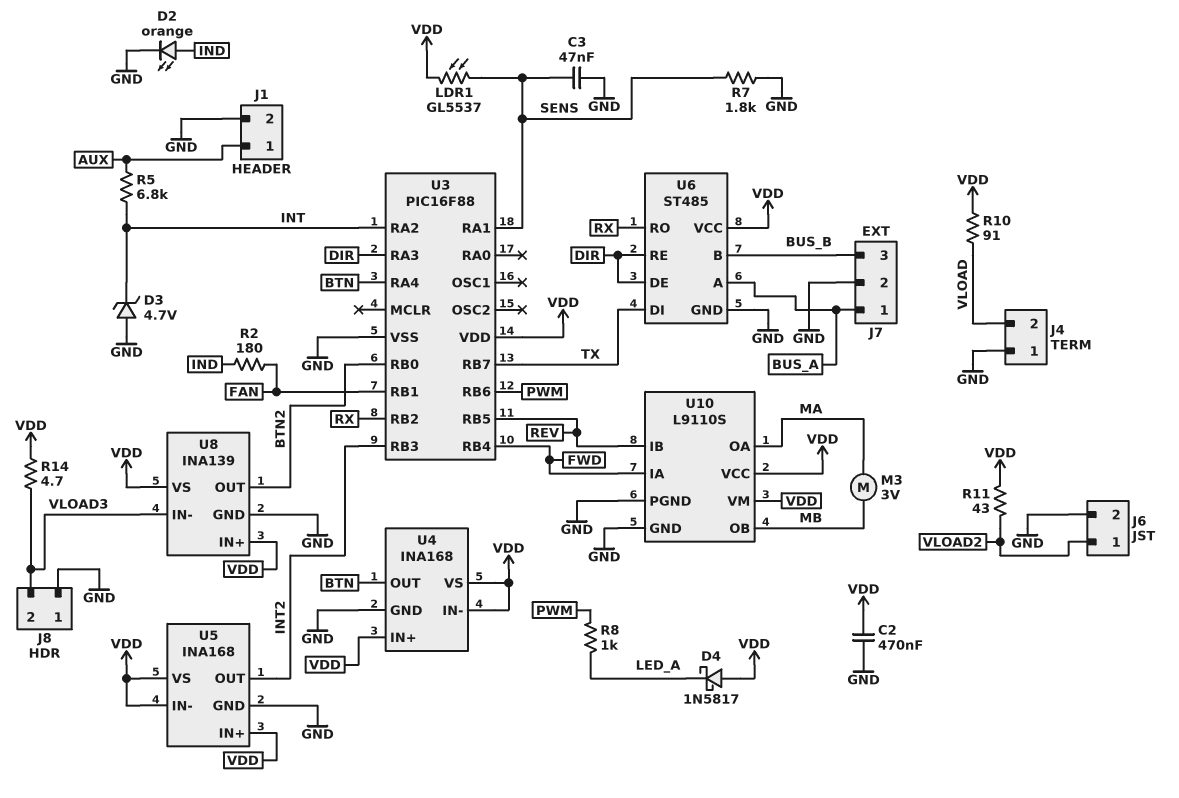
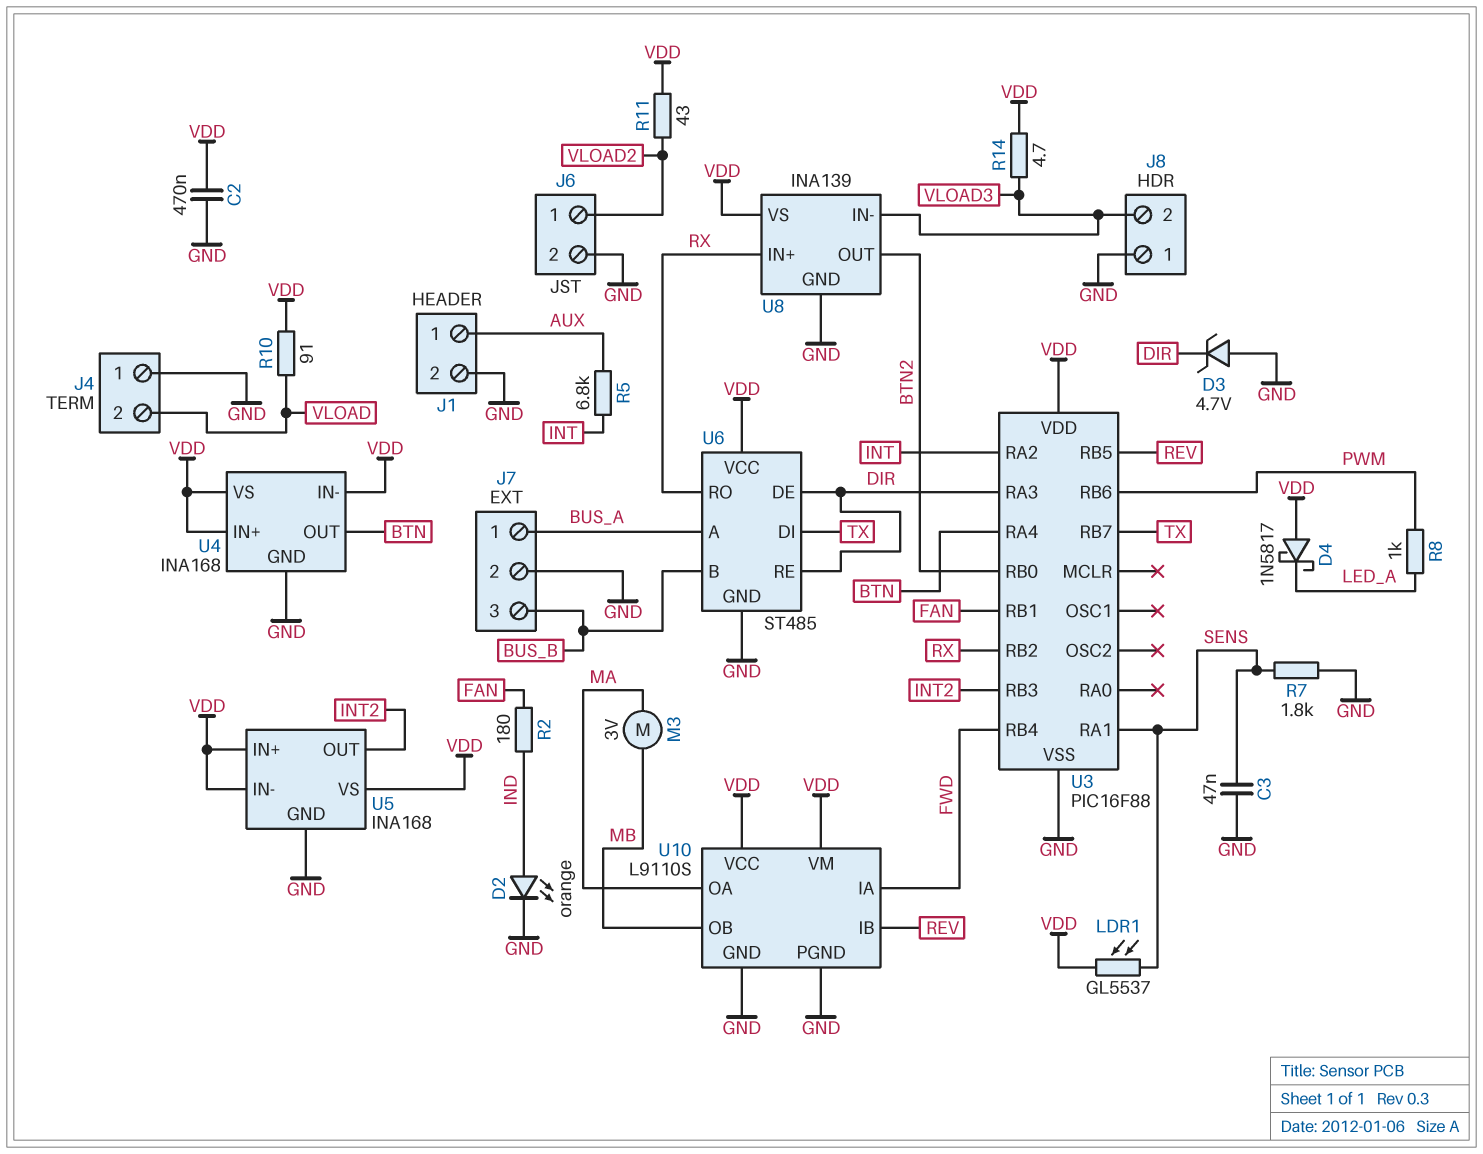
D3: zener 4.7V (A GND, K INT) -> zener 4.7V (A GND, K DIR)
U8 pin IN+: VDD -> RX

